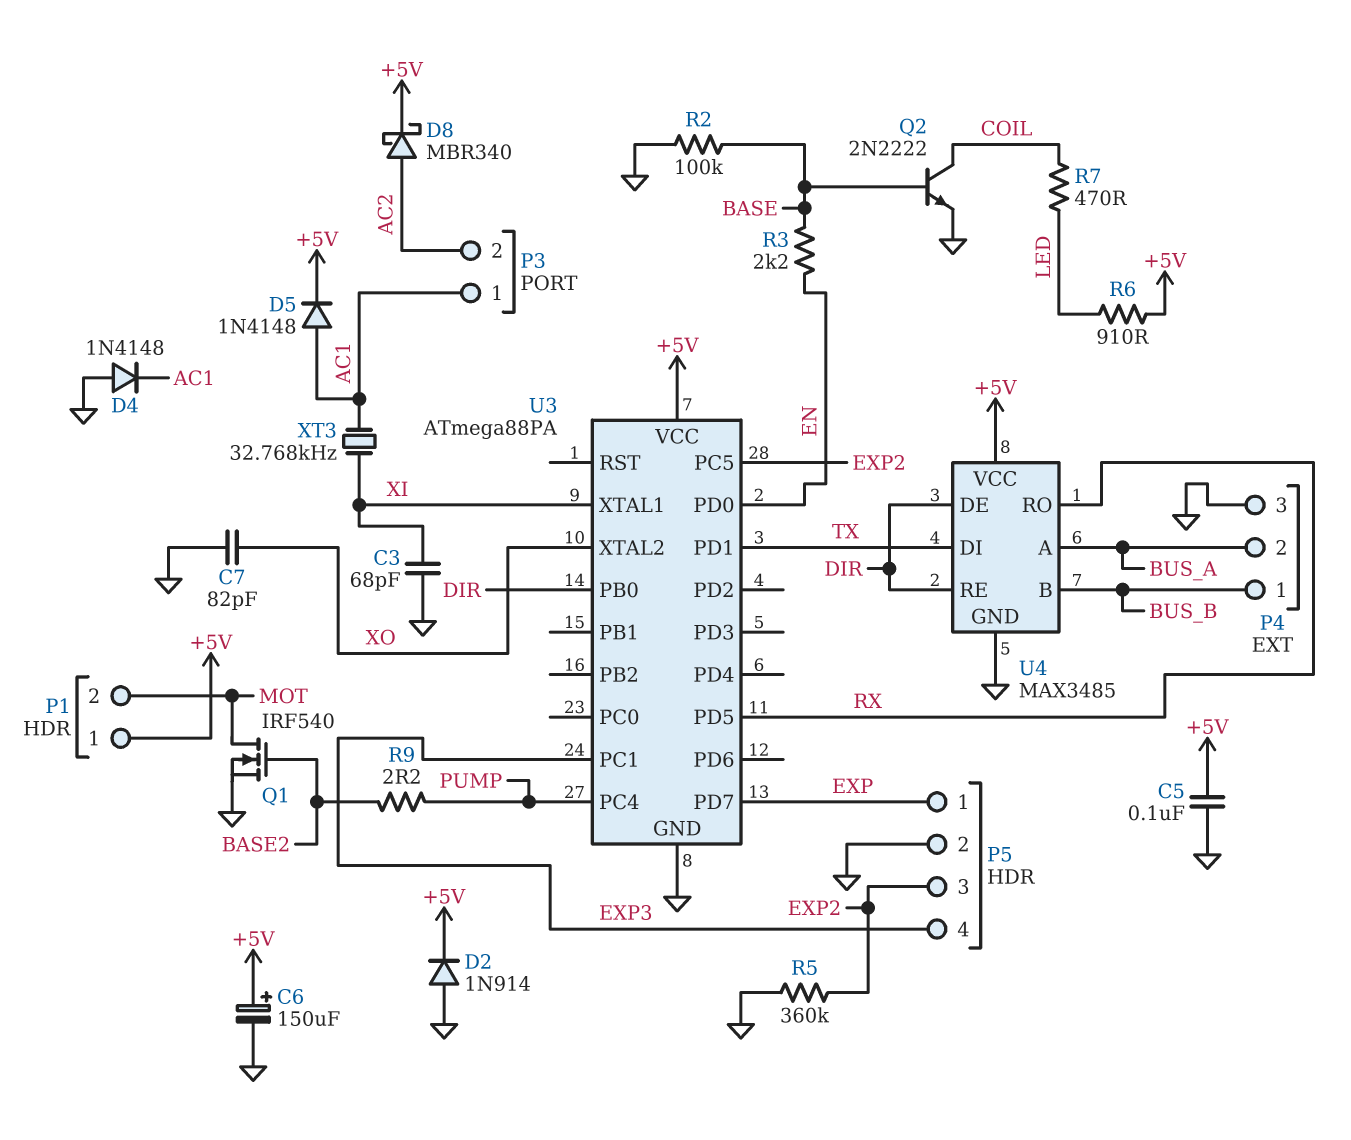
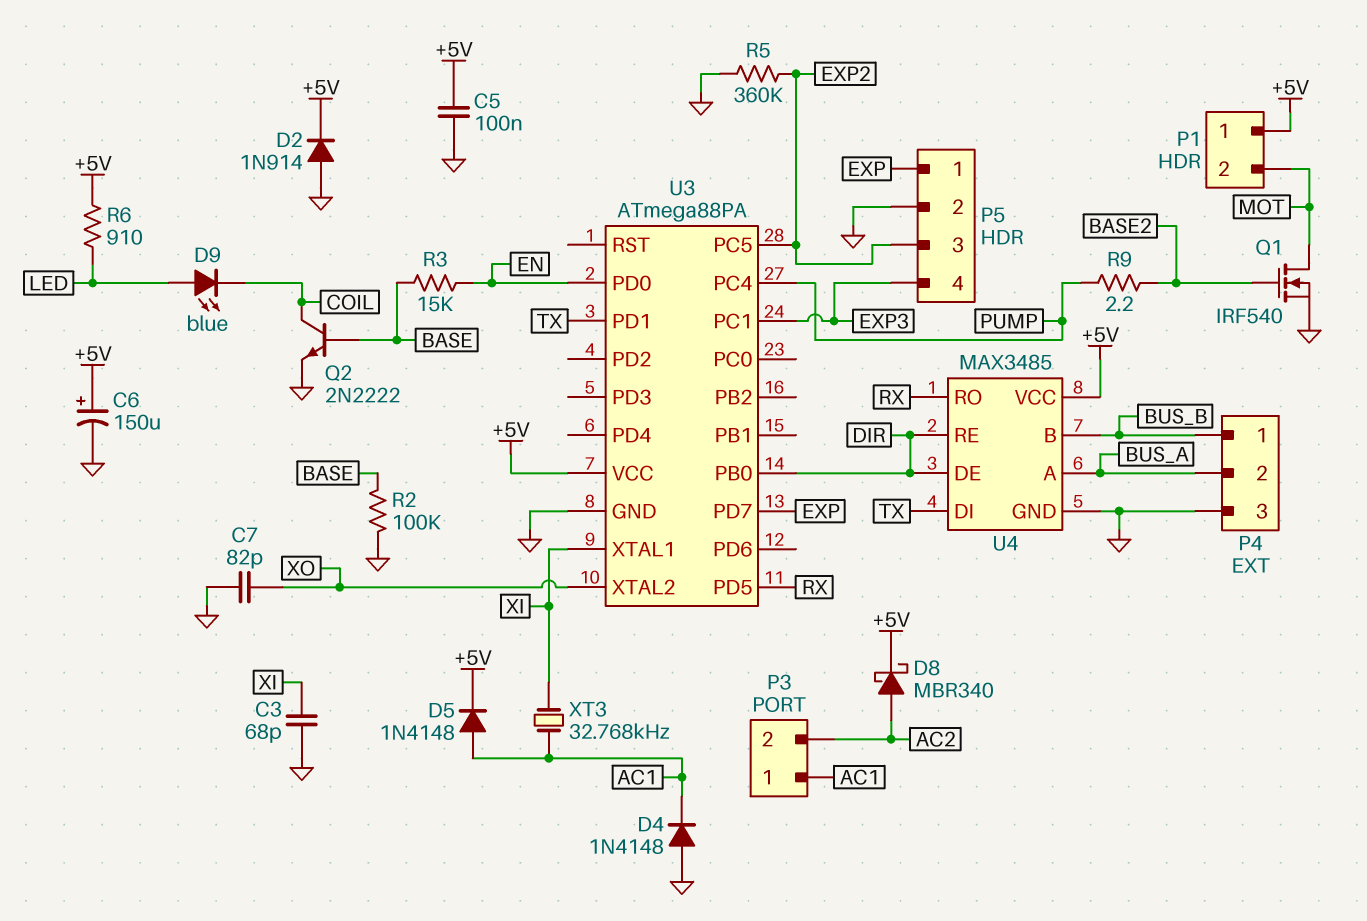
D9: none -> LED blue (A LED, K COIL)
R3: 2.2k (BASE, EN) -> 15k (BASE, EN)
R7: 470 (COIL, LED) -> none

